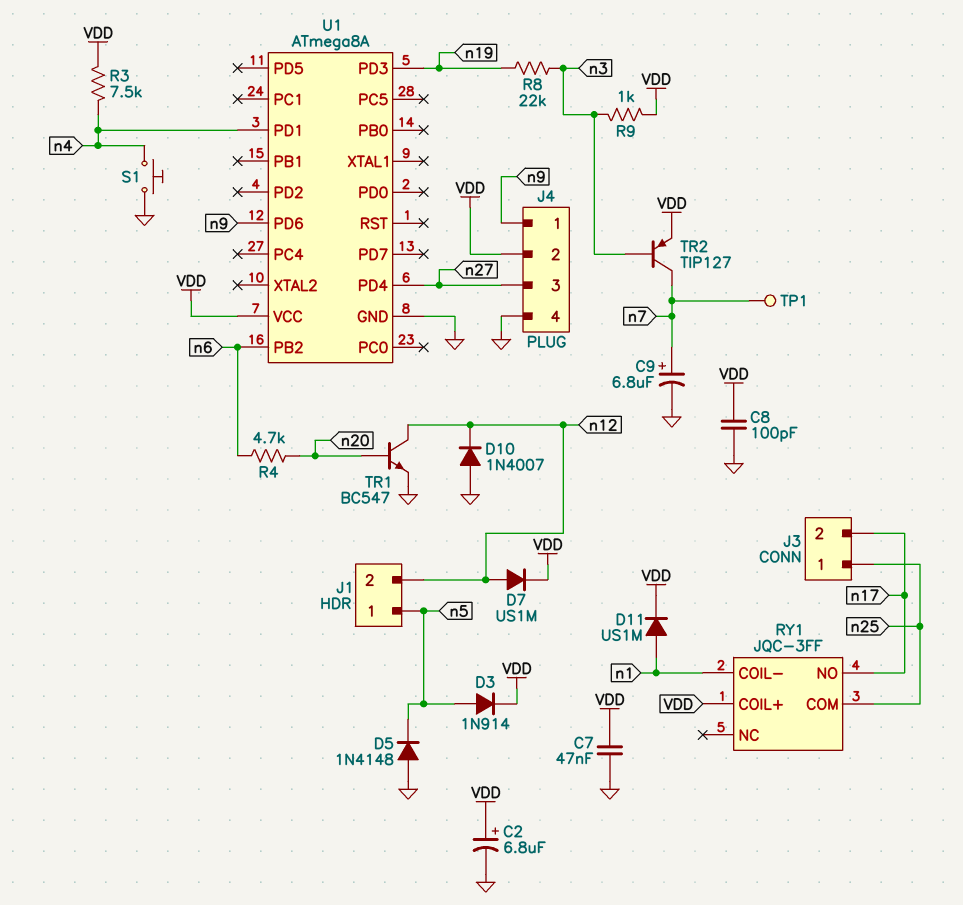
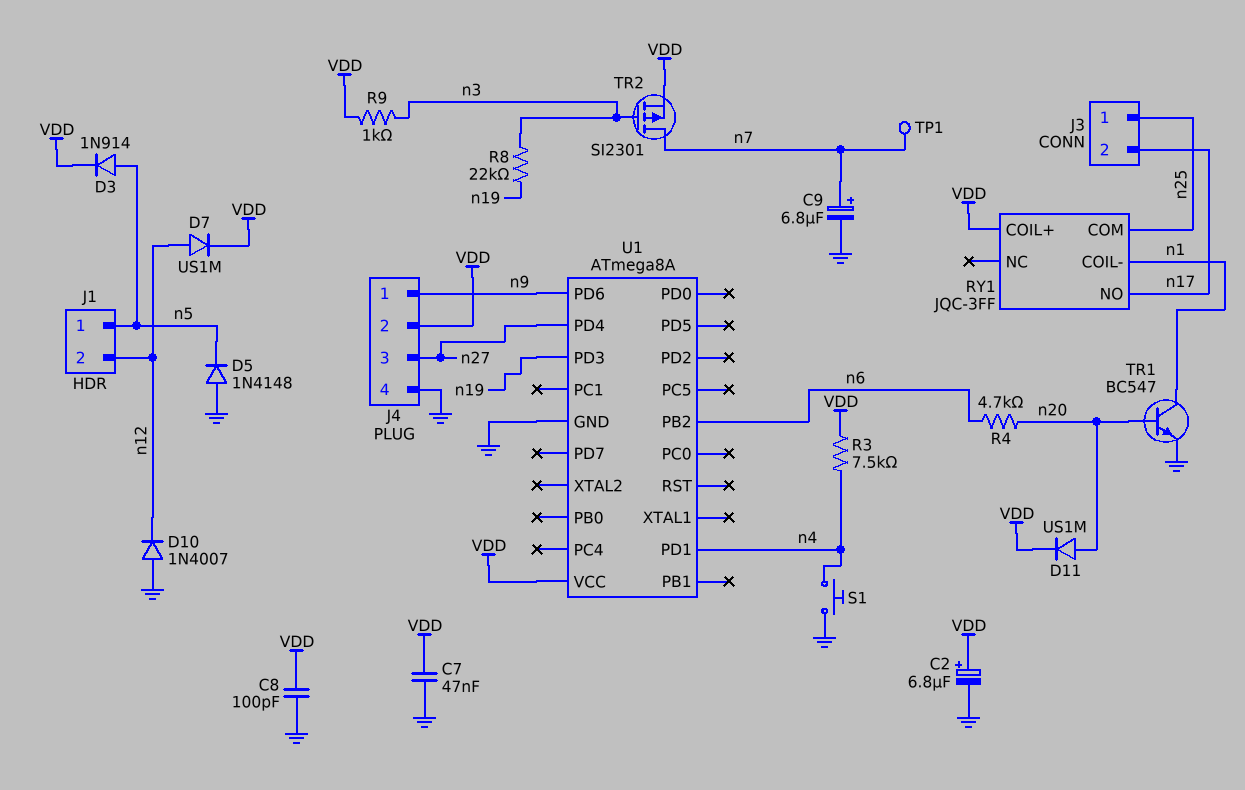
D11: diode US1M (A n1, K VDD) -> diode US1M (A n20, K VDD)
TR1: NPN BC547 (B n20, C n12, E GND) -> NPN BC547 (B n20, C n1, E GND)
TR2: PNP TIP127 (B n3, C n7, E VDD) -> PMOS SI2301 (G n3, D n7, S VDD)

